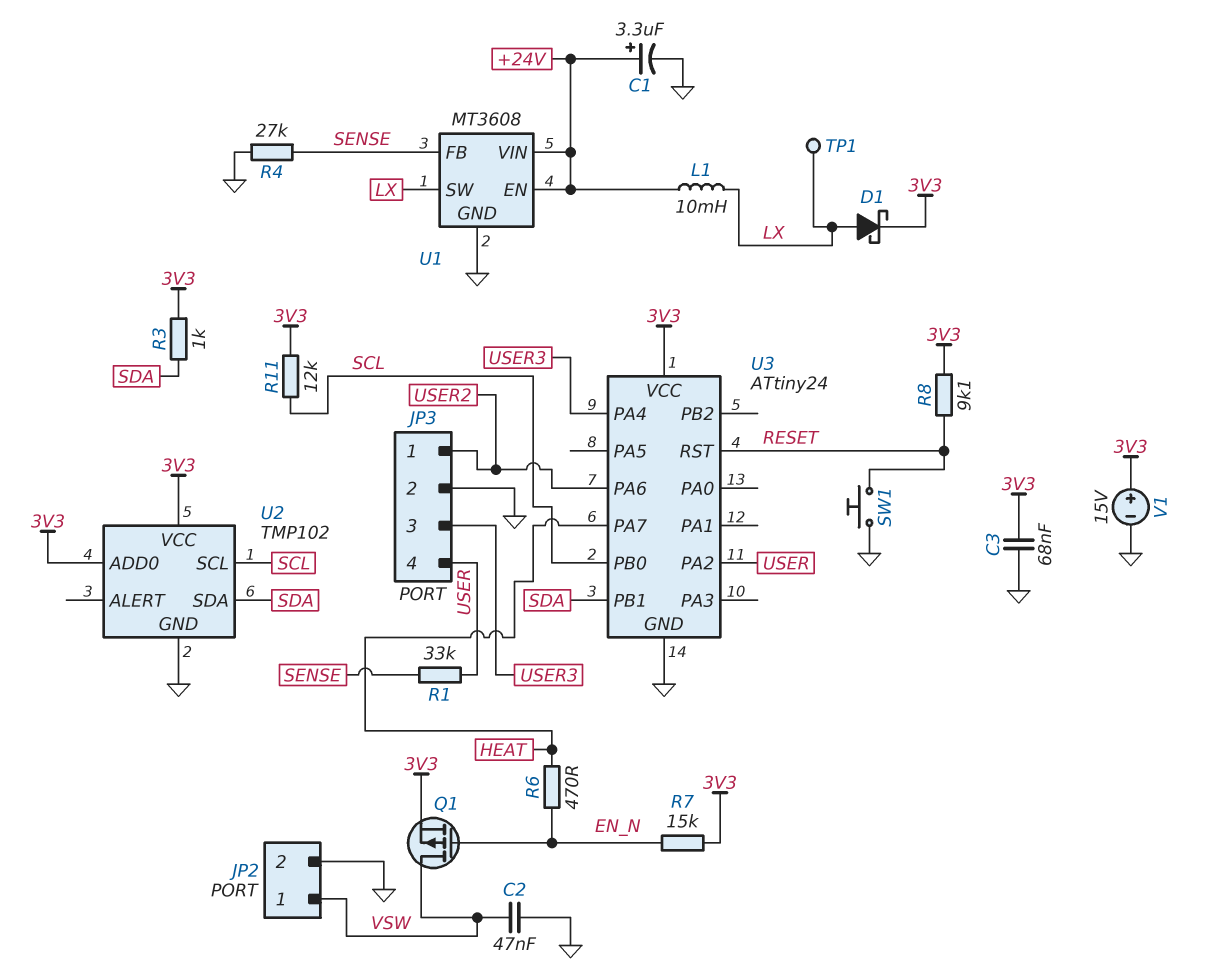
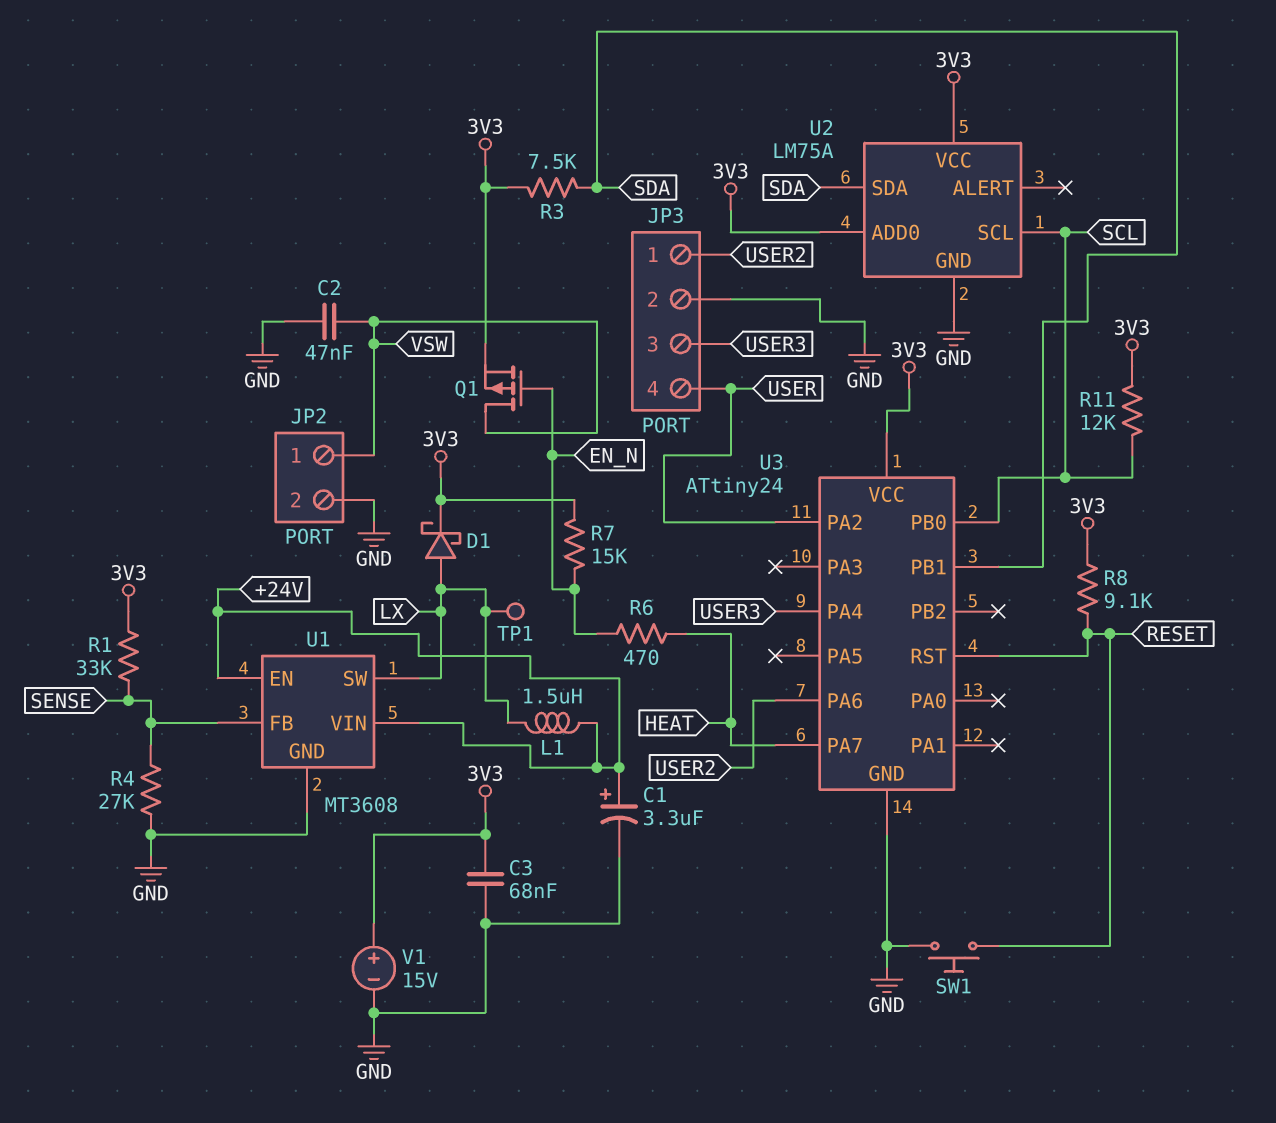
L1: 10mH (+24V, LX) -> 1.5uH (+24V, LX)
R1: 33k (SENSE, USER) -> 33k (3V3, SENSE)
R3: 1k (3V3, SDA) -> 7.5k (3V3, SDA)
U2: TMP102 -> LM75A

